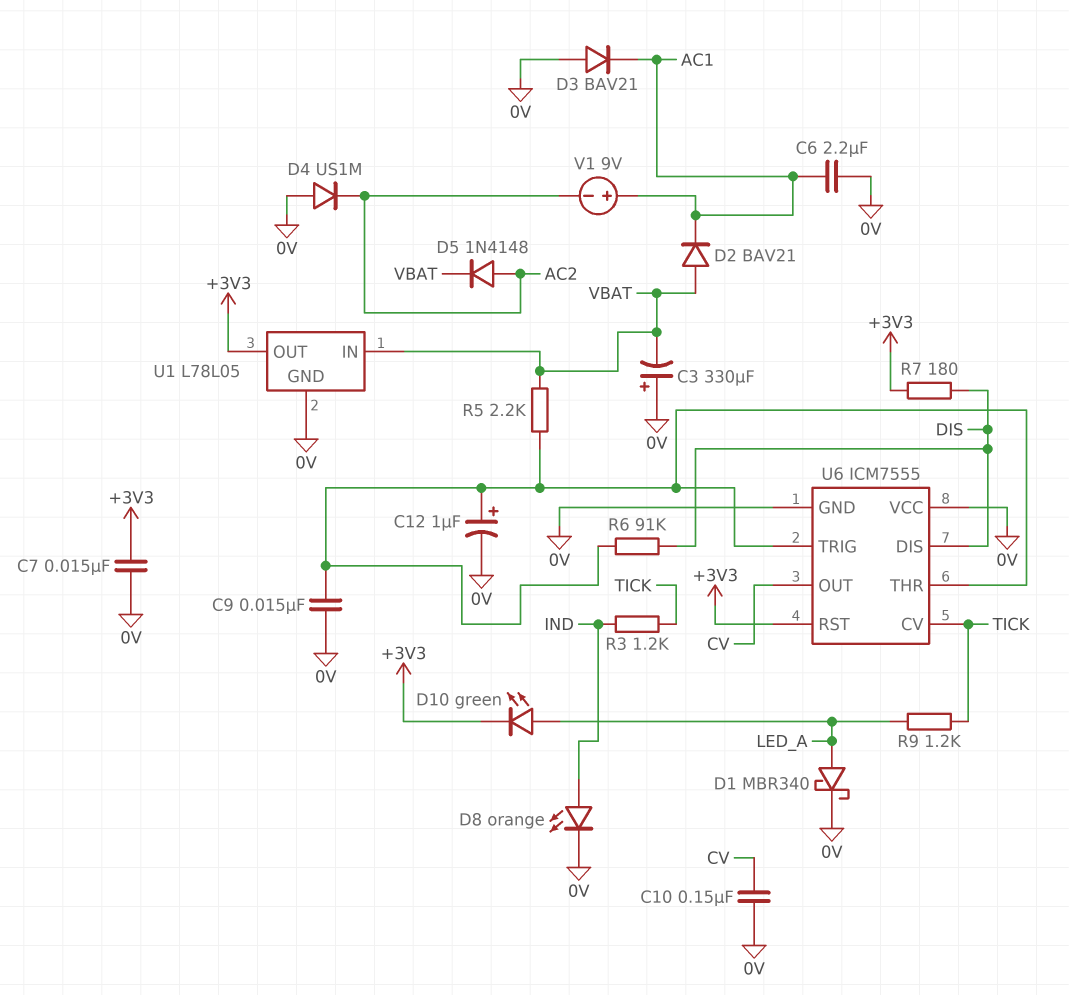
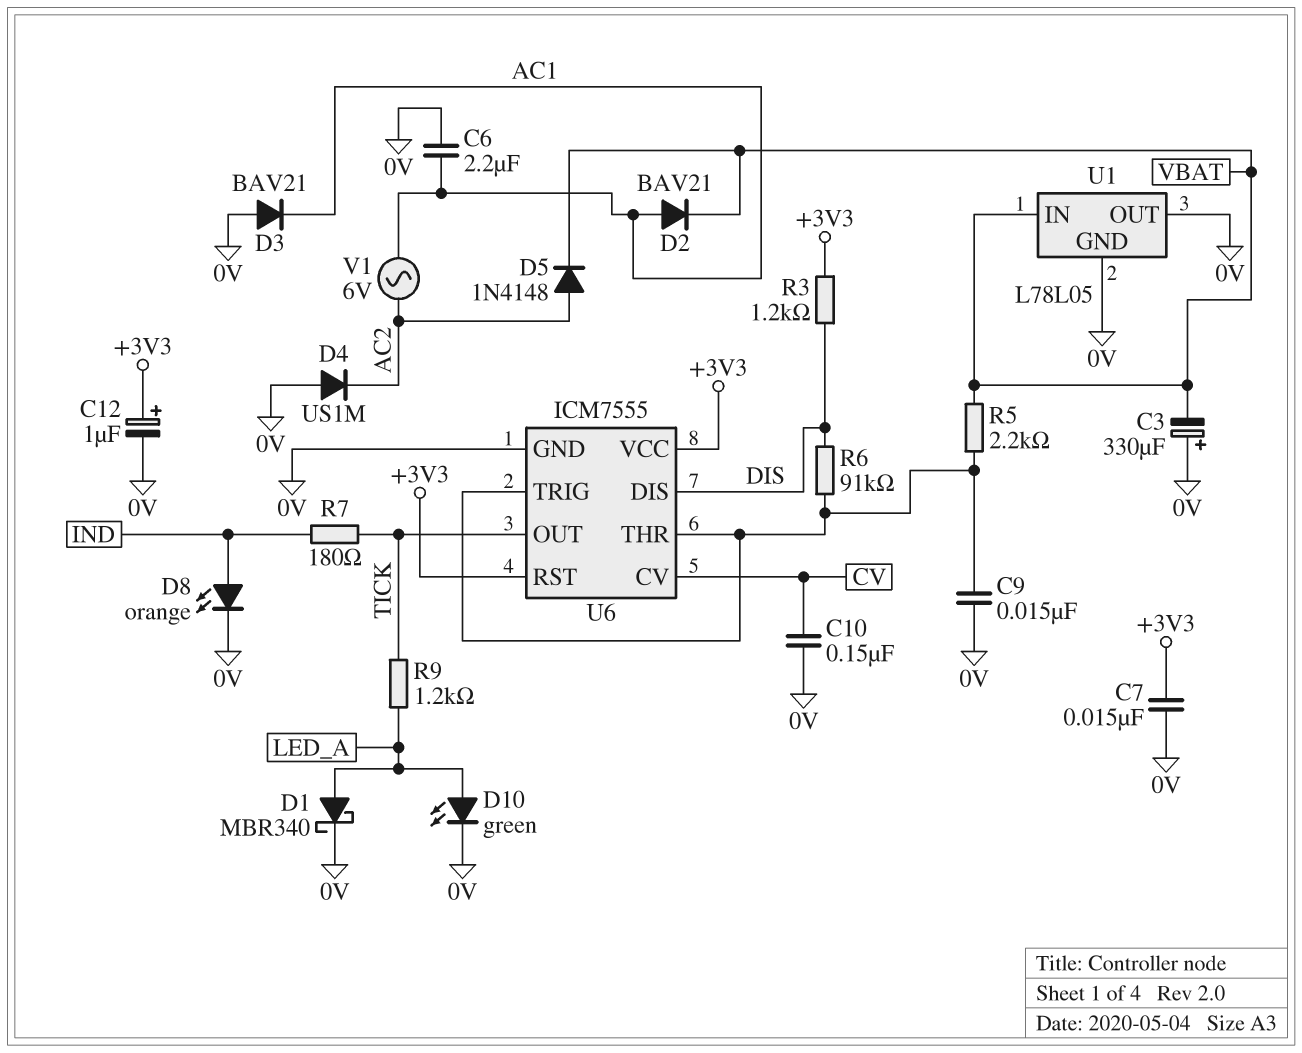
C12: 1uF (plus U6/THR, minus 0V) -> 1uF (plus +3V3, minus 0V)
D2: diode BAV21 (A VBAT, K AC1) -> diode BAV21 (A AC1, K VBAT)
D10: LED green (A LED_A, K +3V3) -> LED green (A LED_A, K 0V)
R3: 1.2k (IND, TICK) -> 1.2k (+3V3, DIS)
R7: 180 (+3V3, DIS) -> 180 (IND, TICK)
U1 pin OUT: +3V3 -> 0V
U6 pin CV: TICK -> CV
U6 pin OUT: CV -> TICK
U6 pin VCC: 0V -> +3V3
V1: 9V (plus AC1, minus AC2) -> AC 6V (AC1, AC2)

